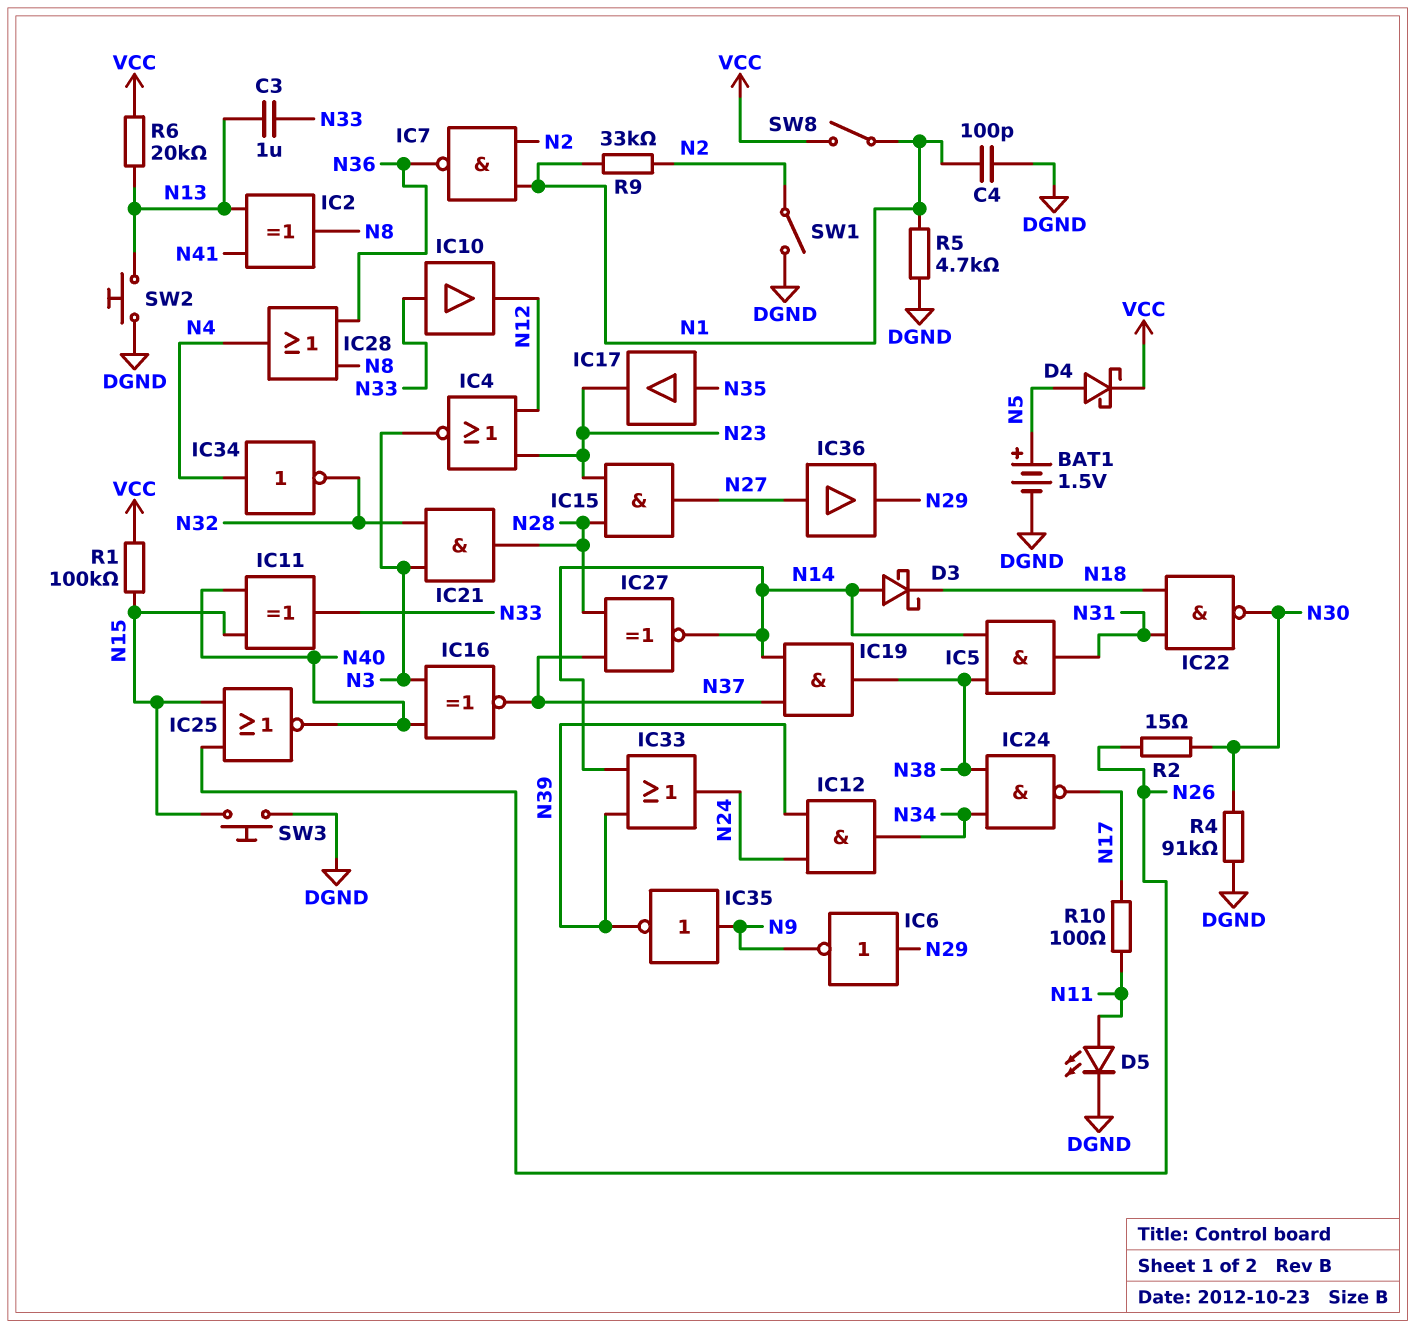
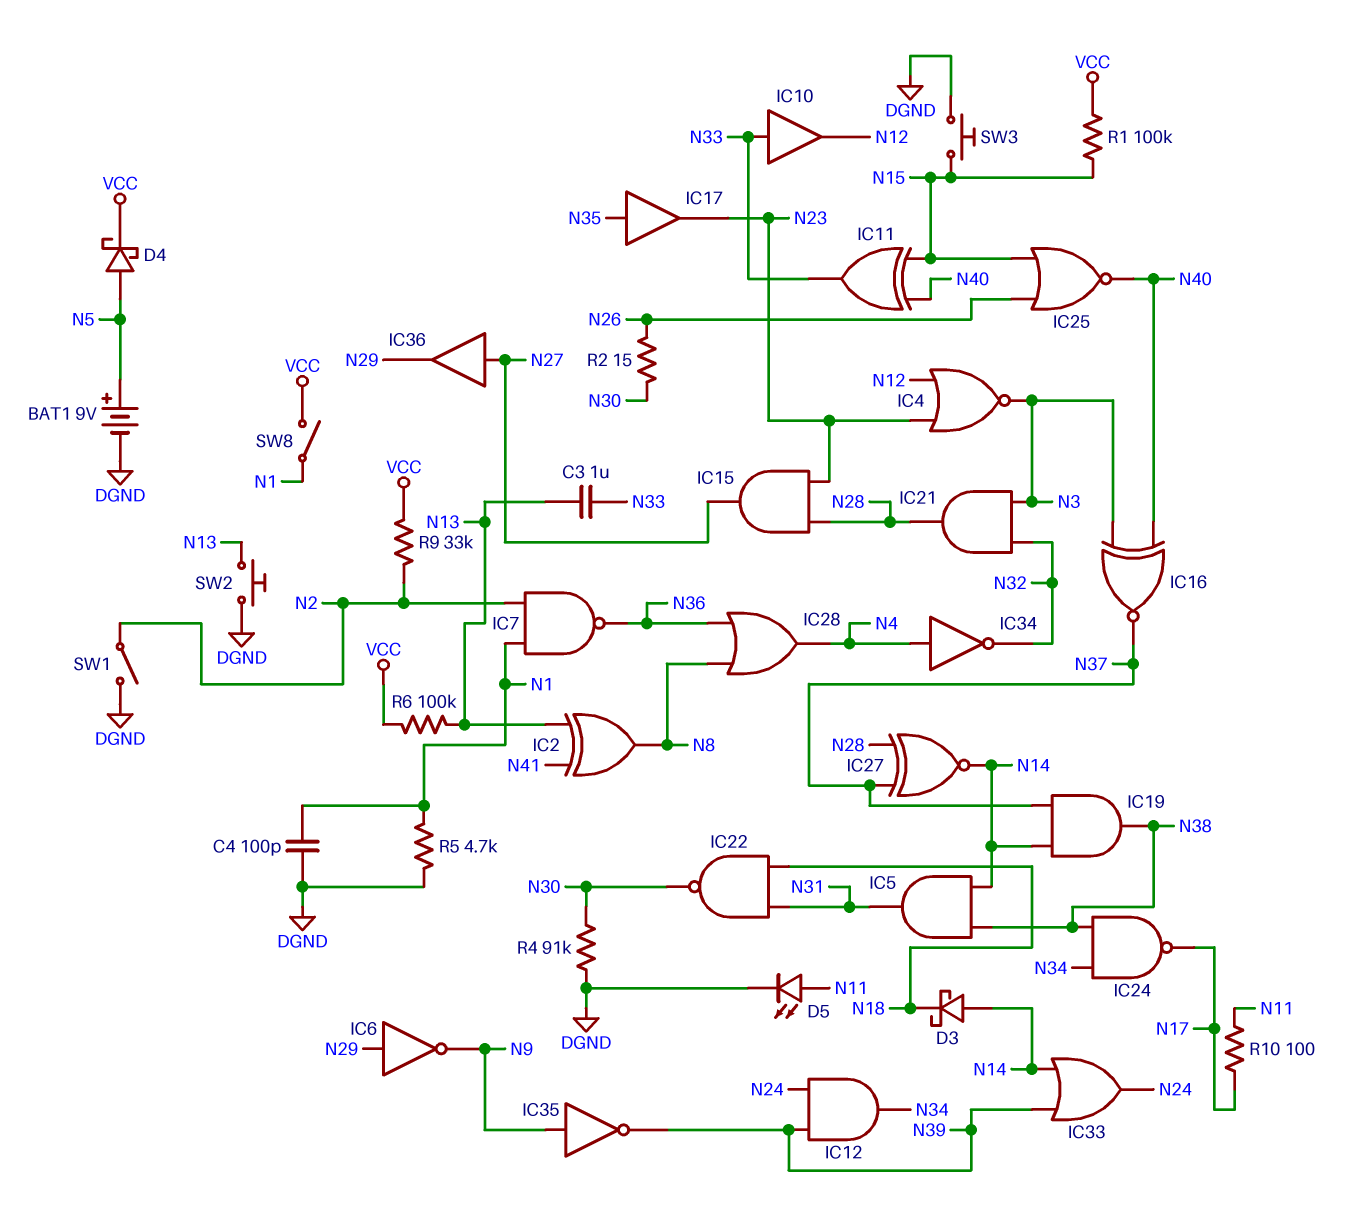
BAT1: 1.5V (plus N5, minus DGND) -> 9V (plus N5, minus DGND)
R6: 20k (N13, VCC) -> 100k (N13, VCC)
R9: 33k (N1, N2) -> 33k (N2, VCC)

